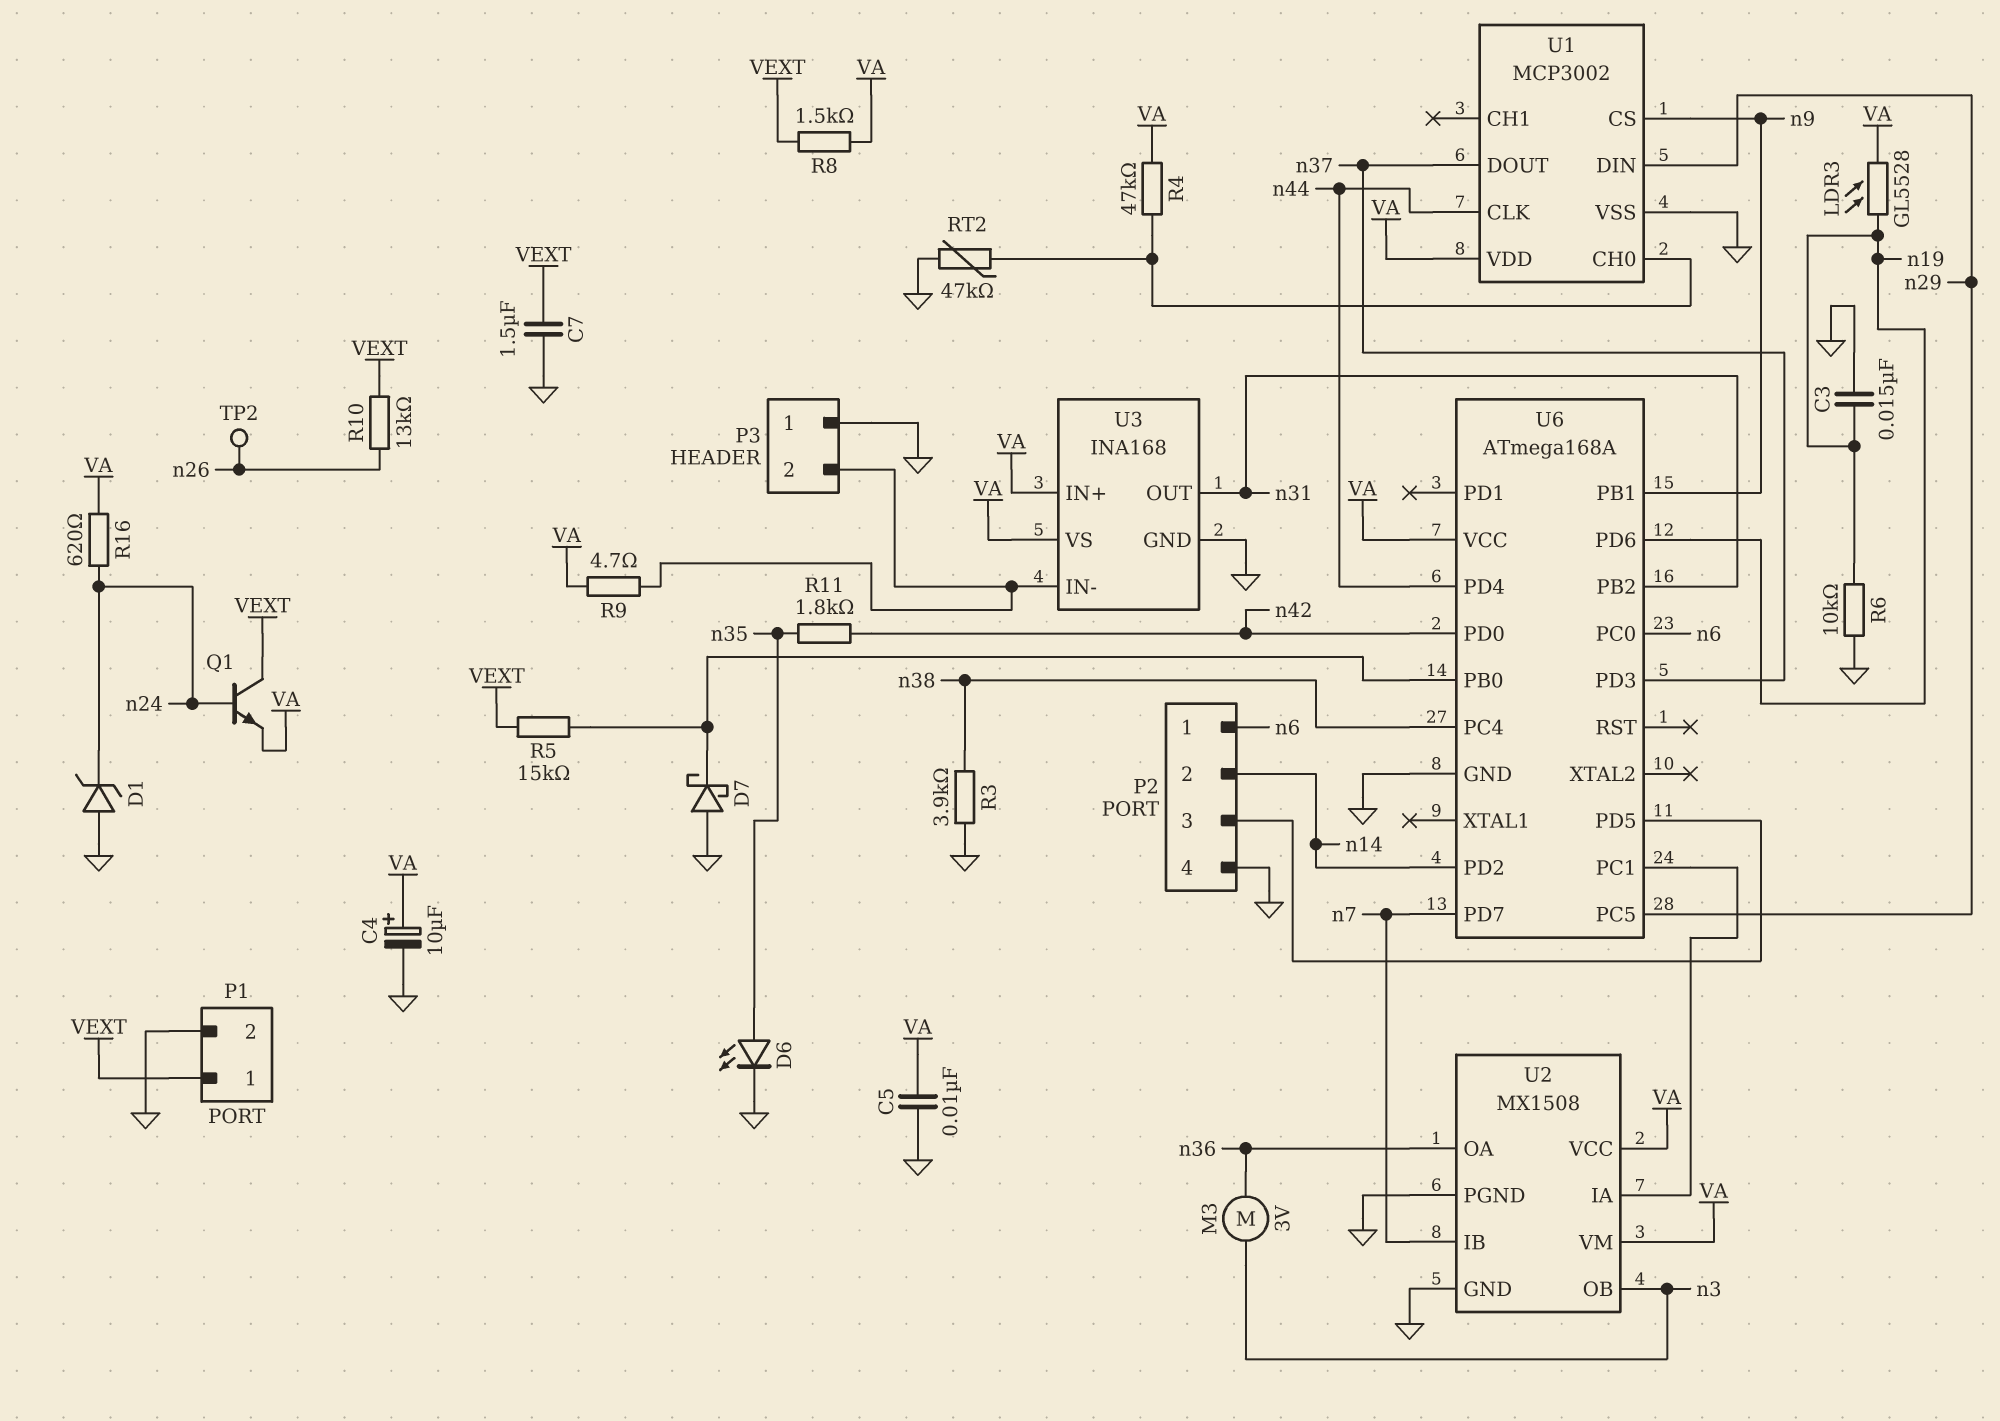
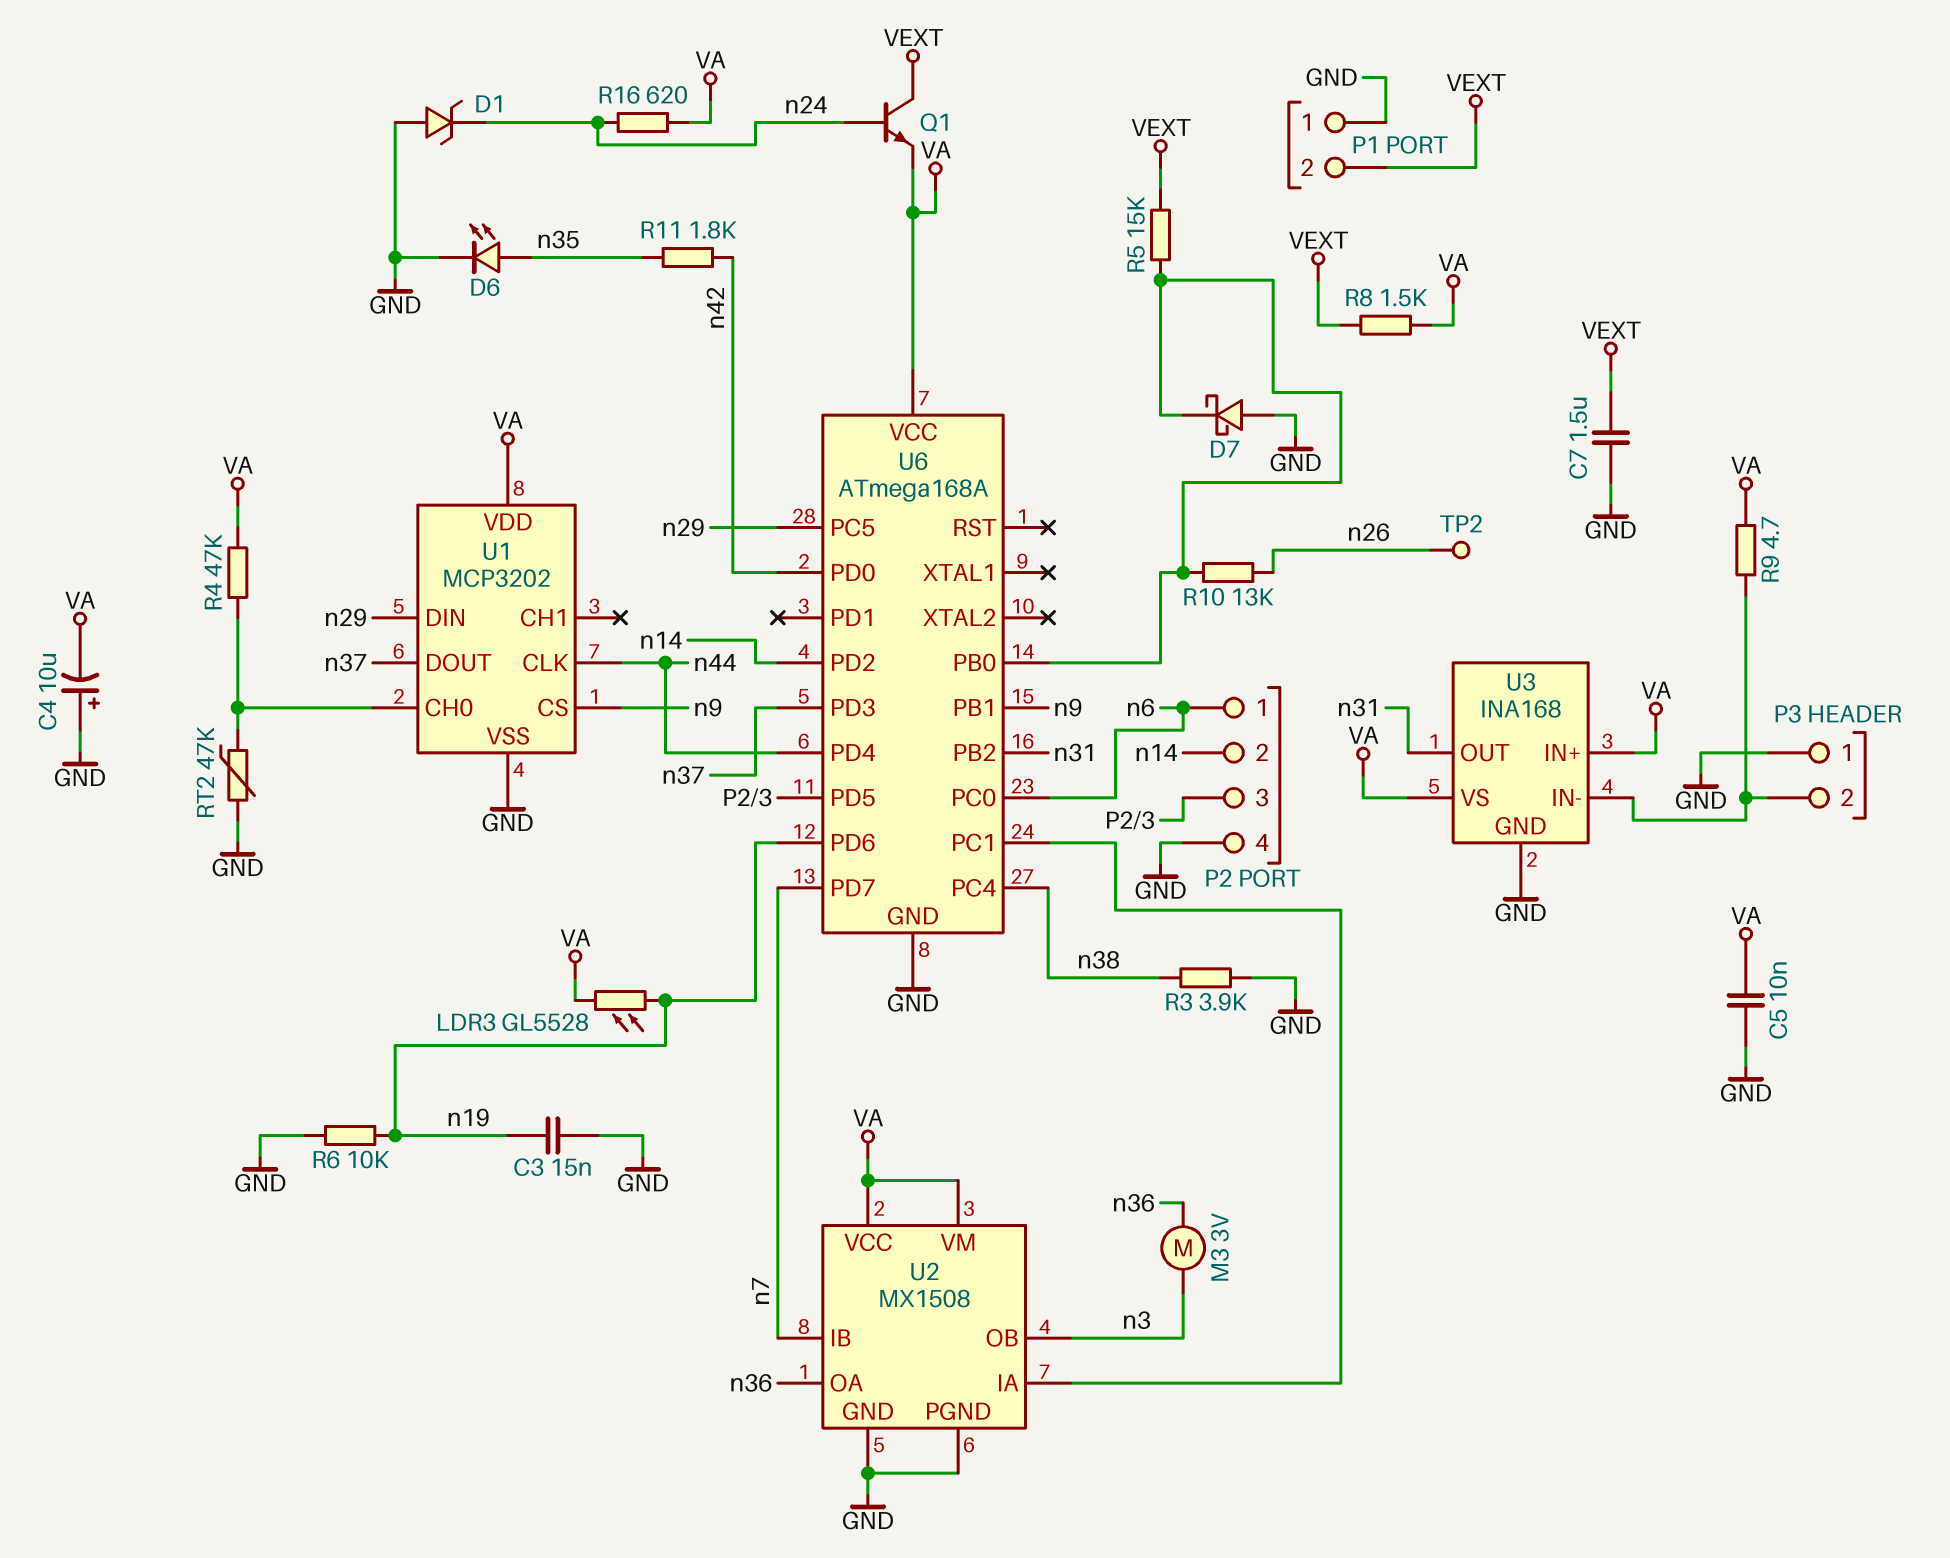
C4: 10uF (plus VA, minus GND) -> 10uF (plus GND, minus VA)
P1 pin 1: VEXT -> GND
P1 pin 2: GND -> VEXT
R10: 13k (VEXT, n26) -> 13k (U6/PB0, n26)
U1: MCP3002 -> MCP3202

